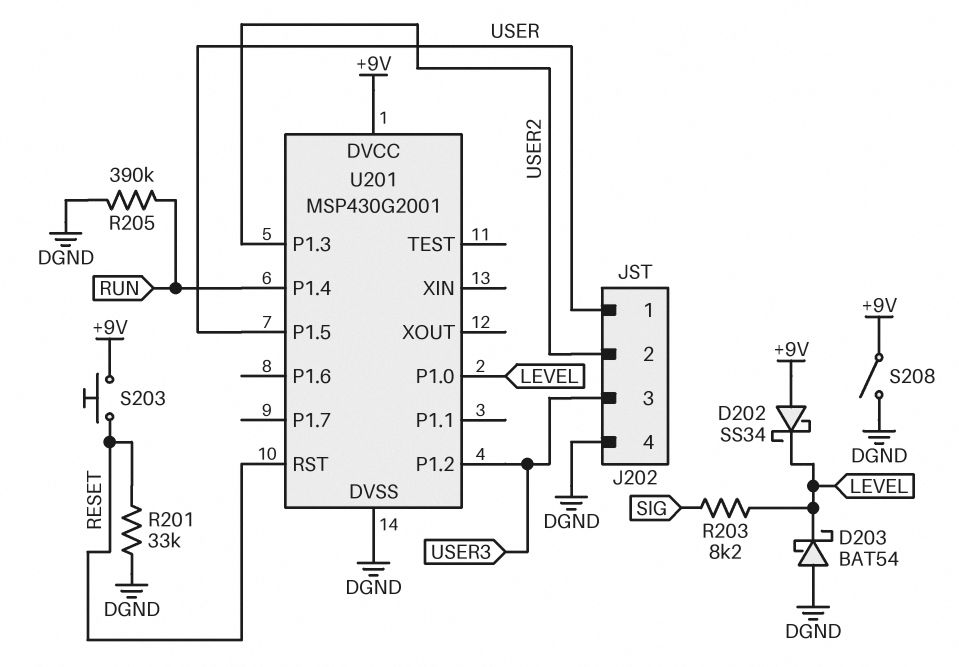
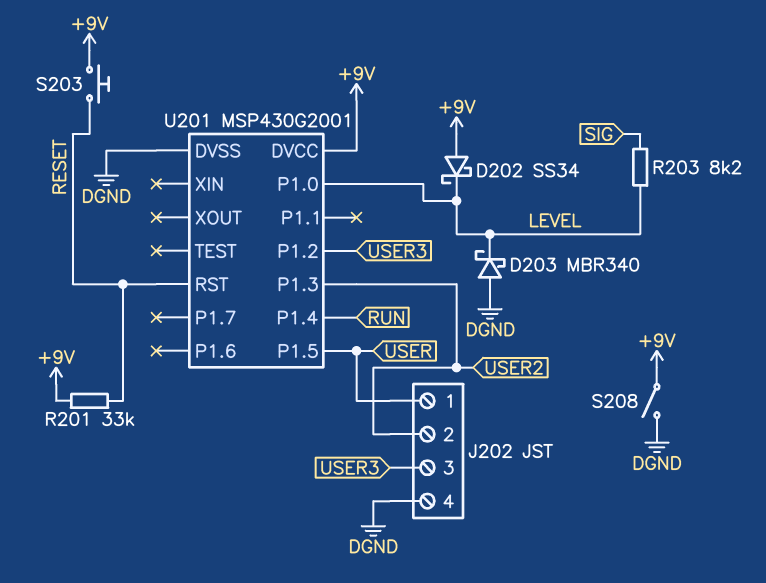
D203: schottky BAT54 (A DGND, K LEVEL) -> schottky MBR340 (A DGND, K LEVEL)
R201: 33k (DGND, RESET) -> 33k (+9V, RESET)
R205: 390k (DGND, RUN) -> none

